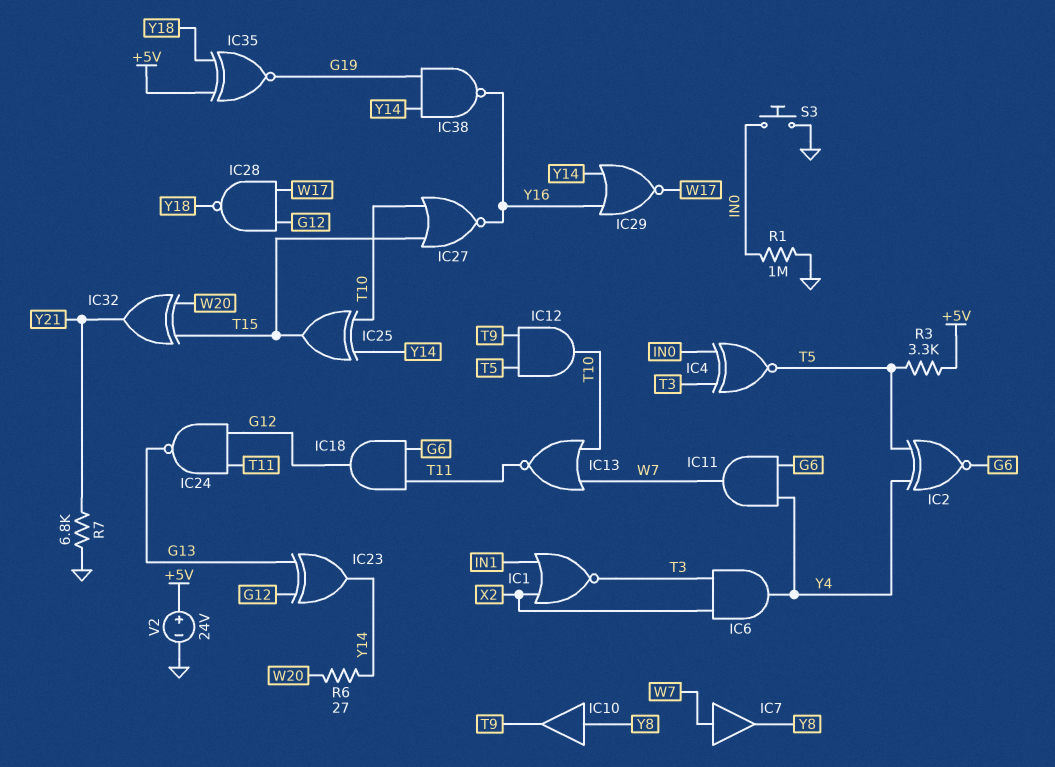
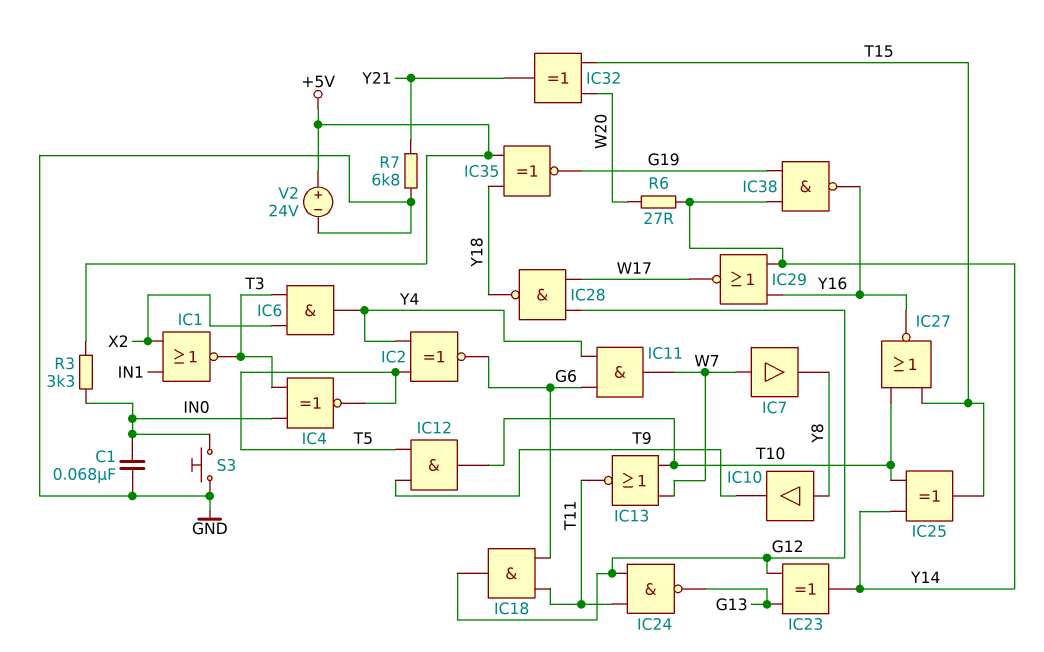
C1: none -> 68nF (GND, IN0)
R1: 1M (GND, IN0) -> none
R3: 3.3k (+5V, T5) -> 3.3k (+5V, IN0)

